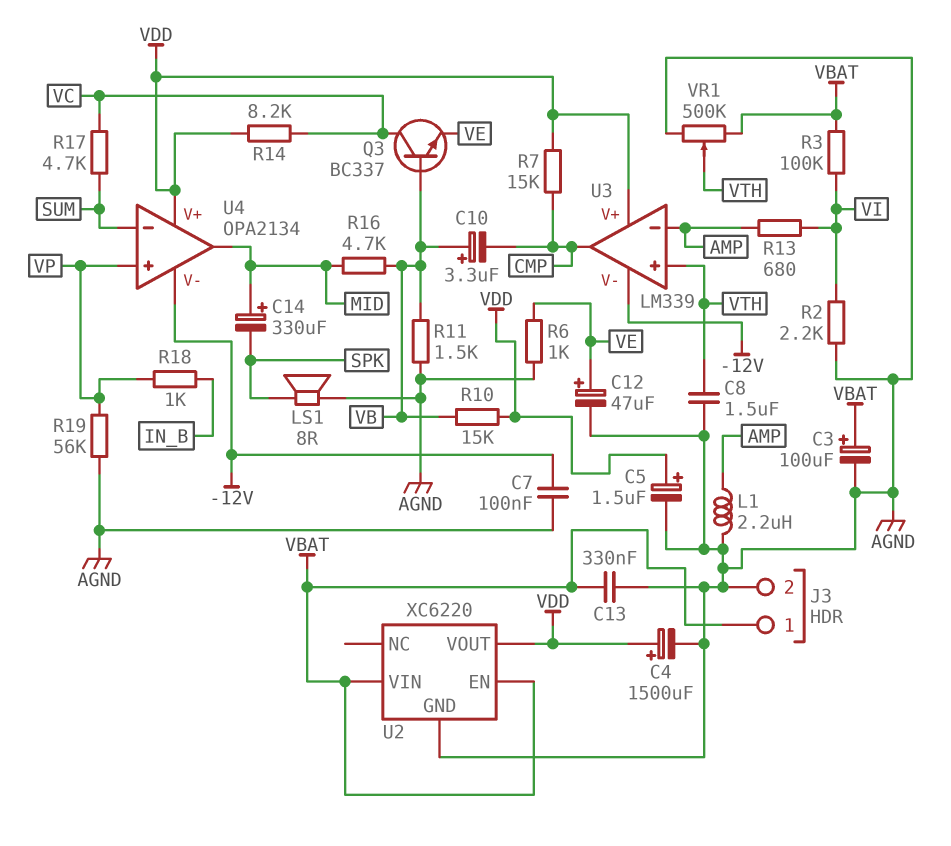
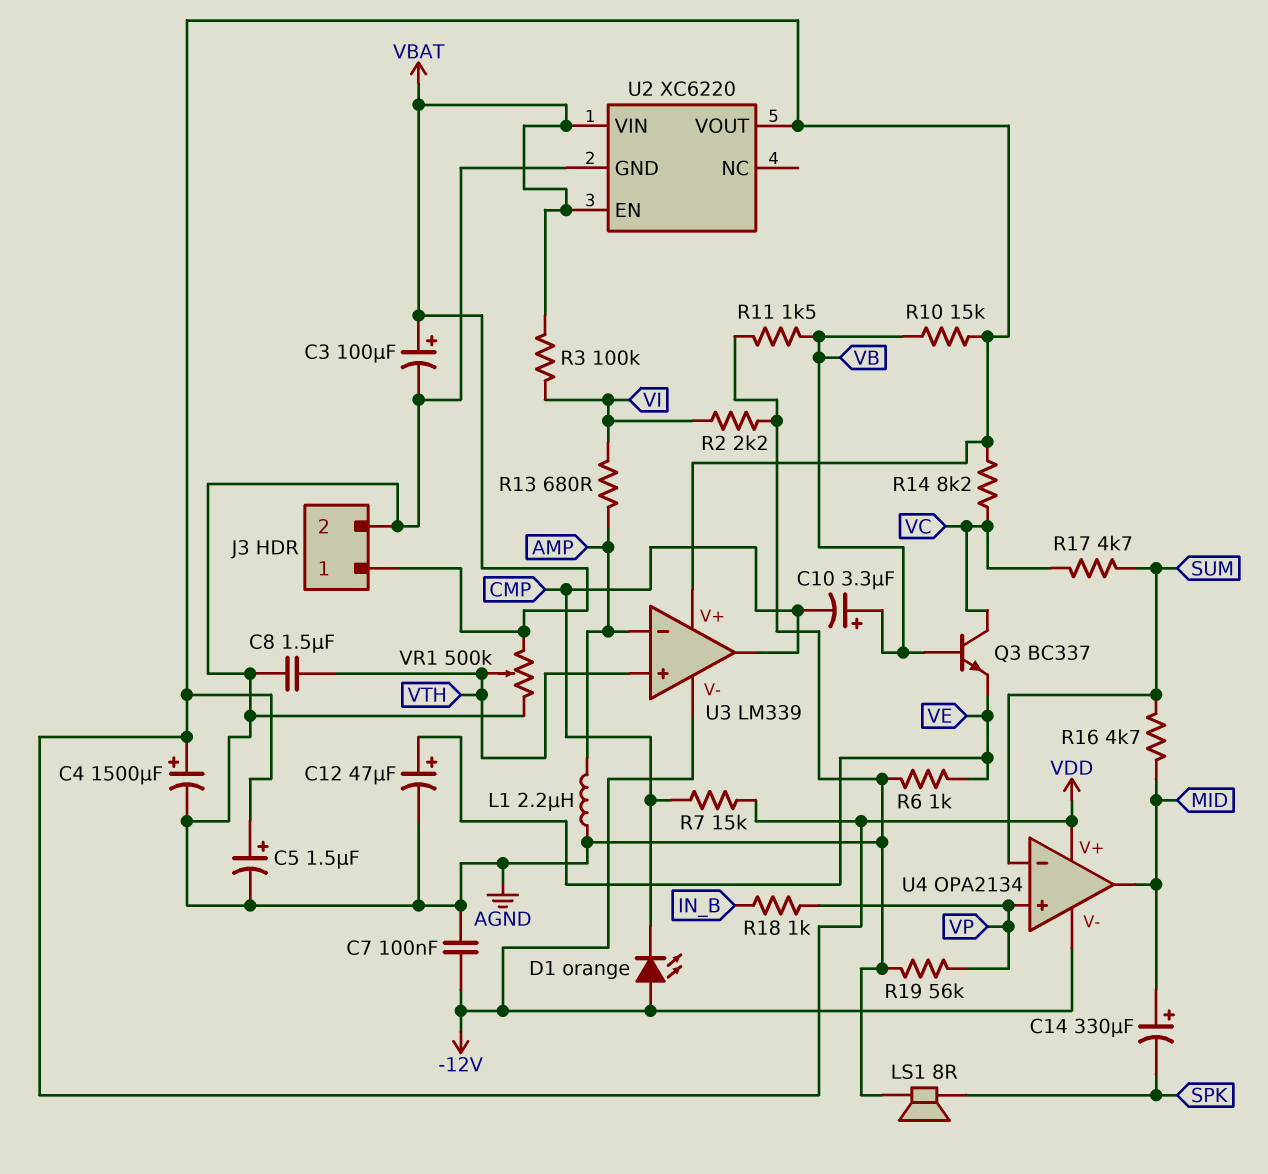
C13: 330nF (AGND, VBAT) -> none
D1: none -> LED orange (A -12V, K CMP)
R16: 4.7k (MID, VB) -> 4.7k (MID, SUM)

